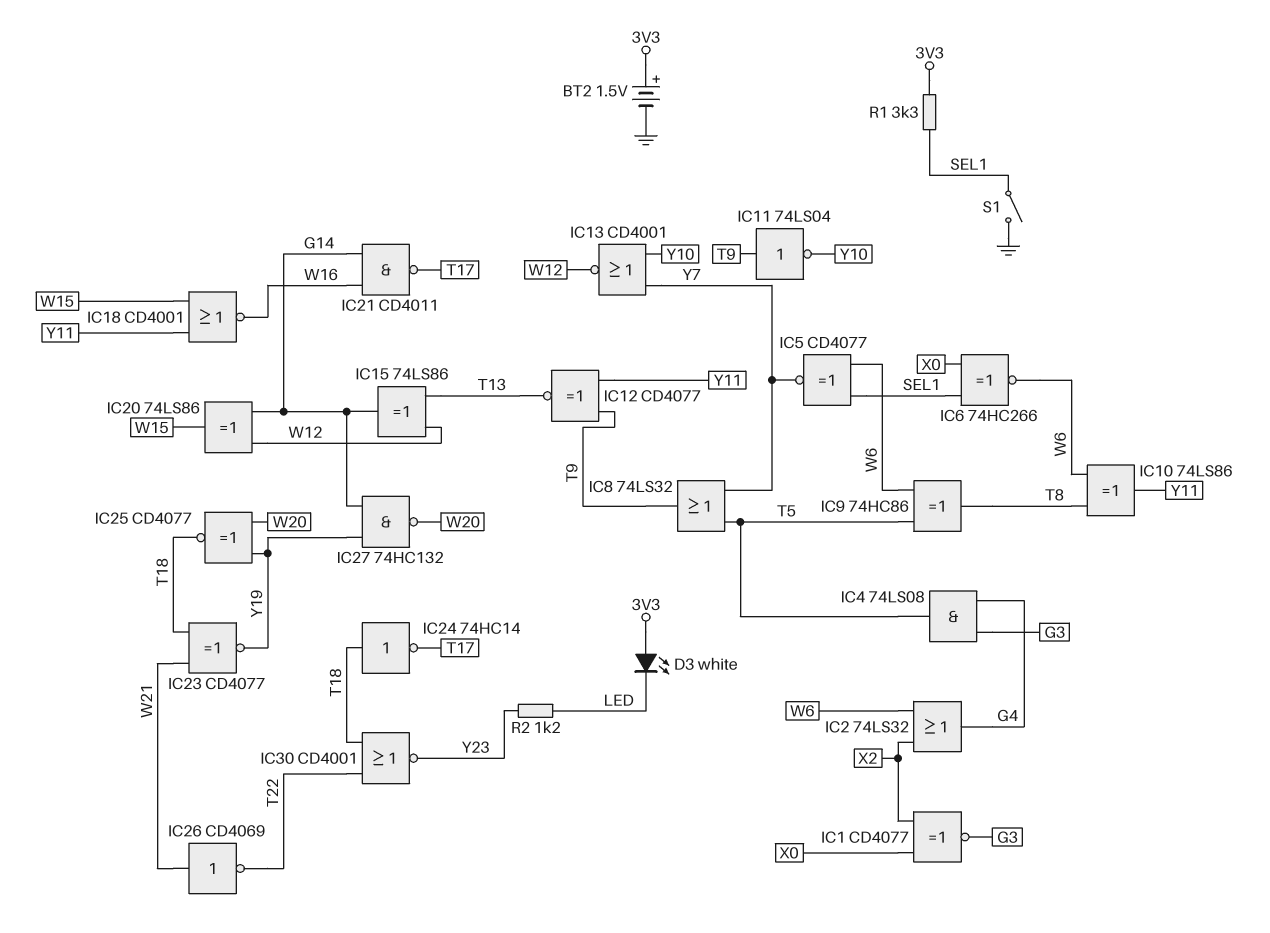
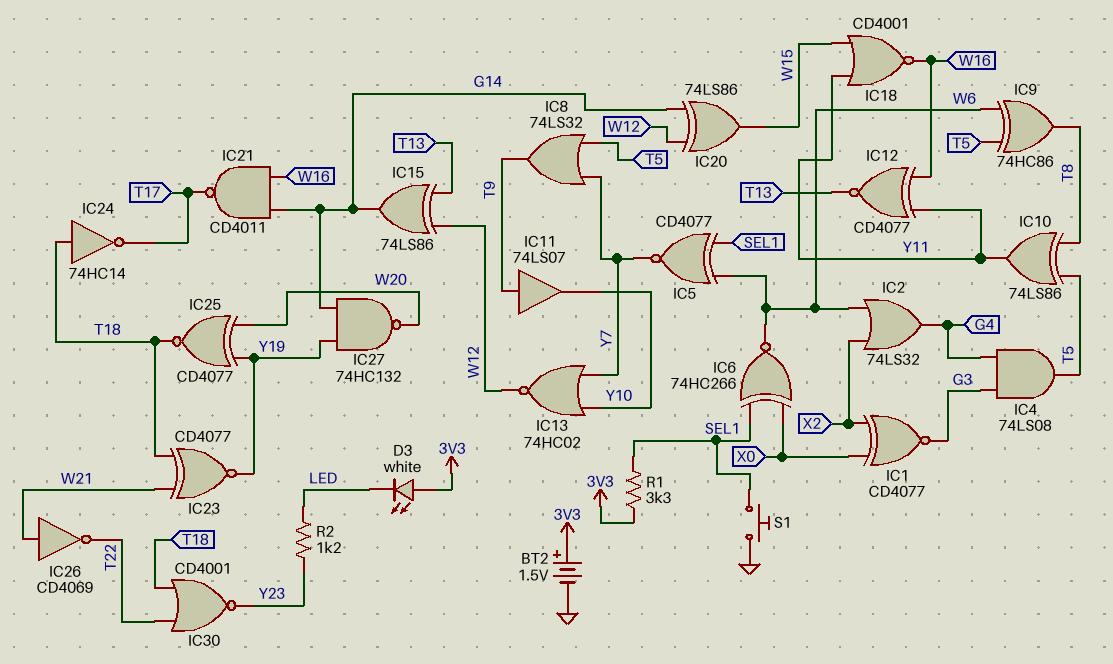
IC10: XOR 74LS86 (in T8, in W6, out Y11) -> XOR 74LS86 (in T5, in T8, out Y11)
IC11: NOT 74LS04 (in T9, out Y10) -> buffer 74LS07 (in T9, out Y10)
IC12: XNOR CD4077 (in T9, in Y11, out T13) -> XNOR CD4077 (in W16, in Y11, out T13)
IC13: NOR CD4001 (in Y7, in Y10, out W12) -> NOR 74HC02 (in Y7, in Y10, out W12)
S1: switch (GND, SEL1) -> button (GND, SEL1)

